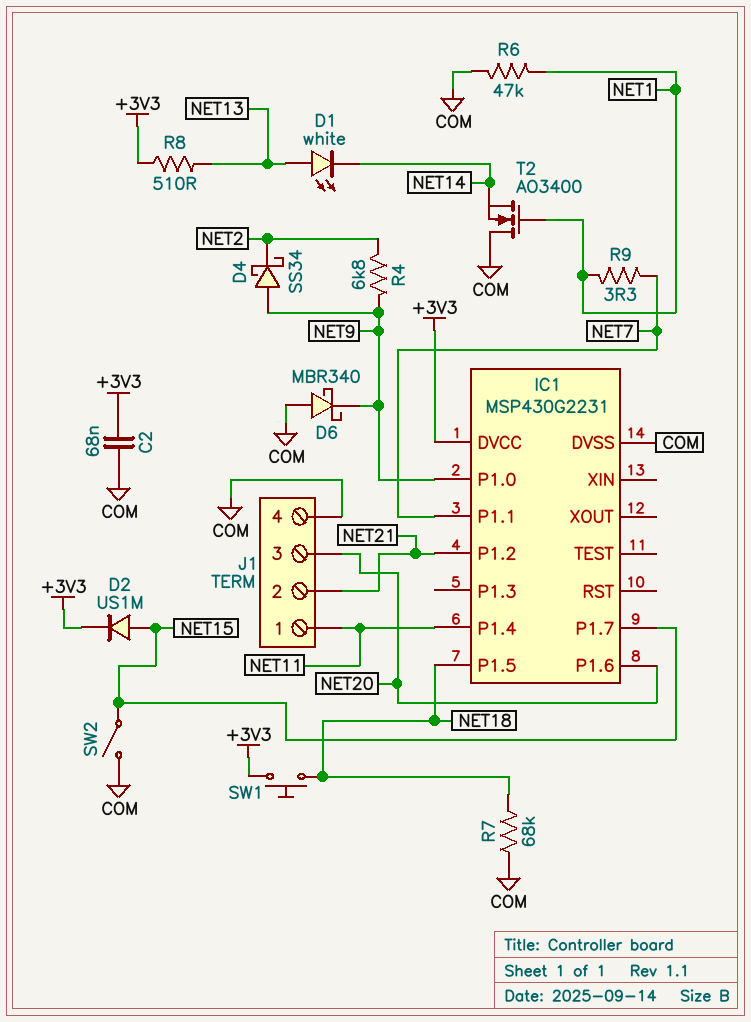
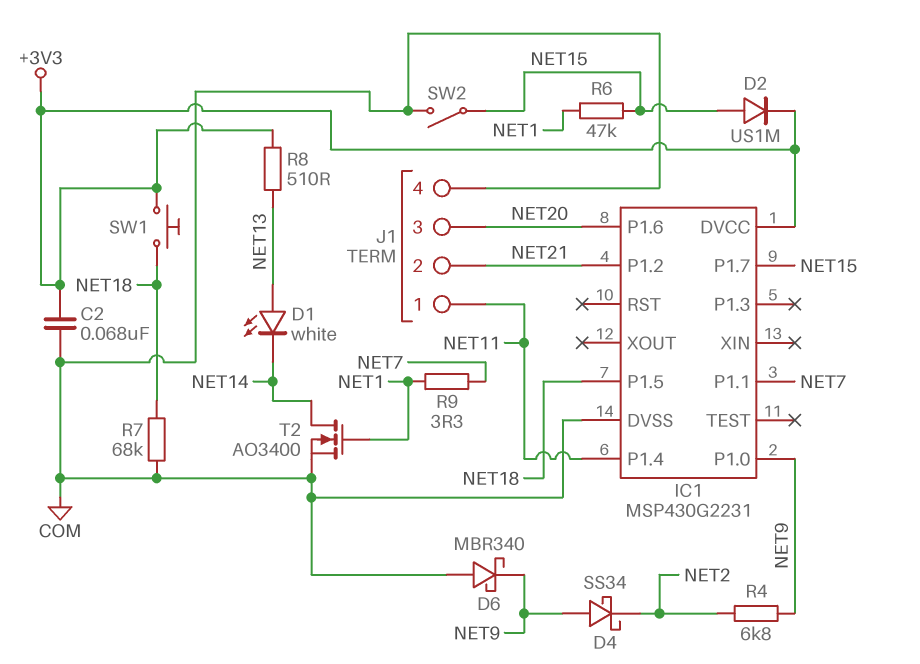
R6: 47k (COM, NET1) -> 47k (NET1, NET15)
T2: NMOS AO3400 (G NET1, D COM, S NET14) -> NMOS AO3400 (G NET1, D NET14, S COM)

